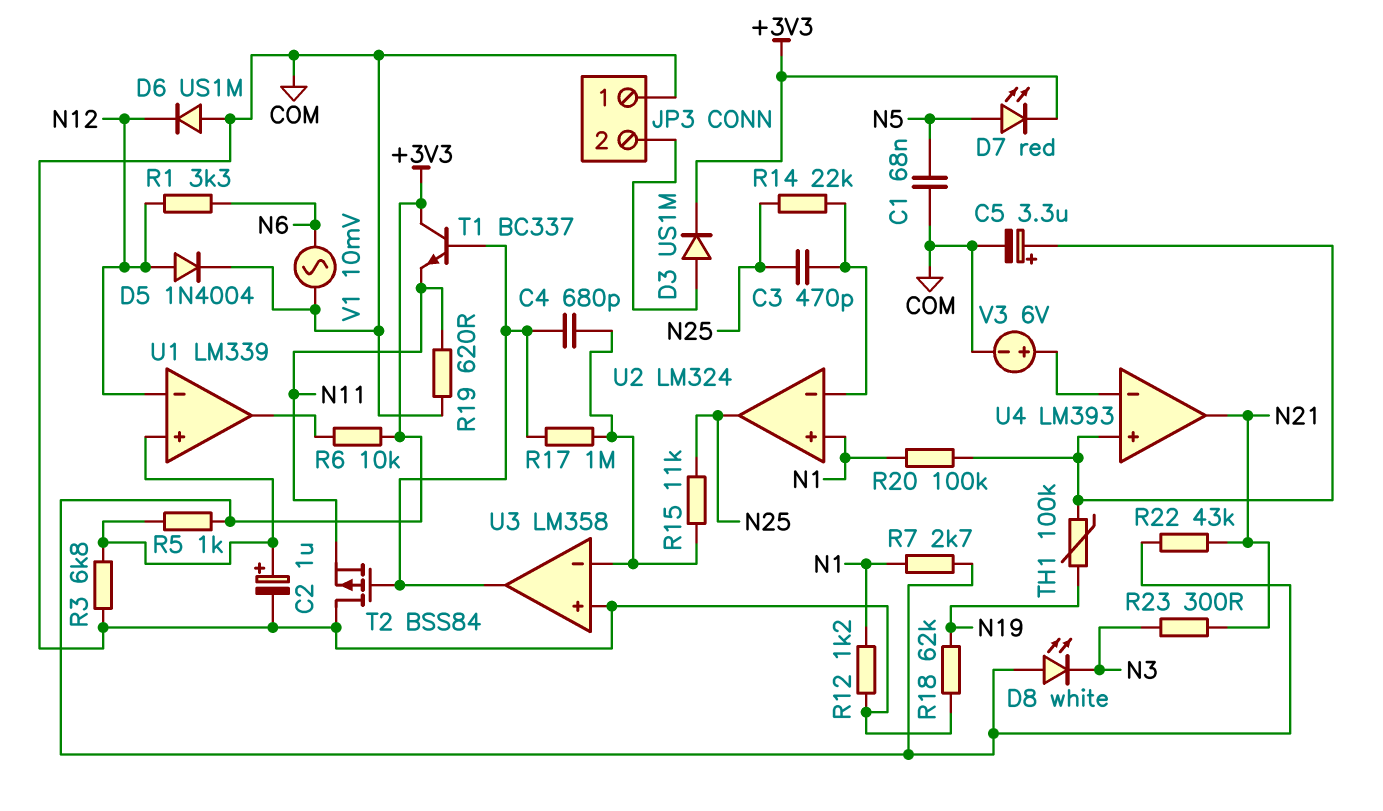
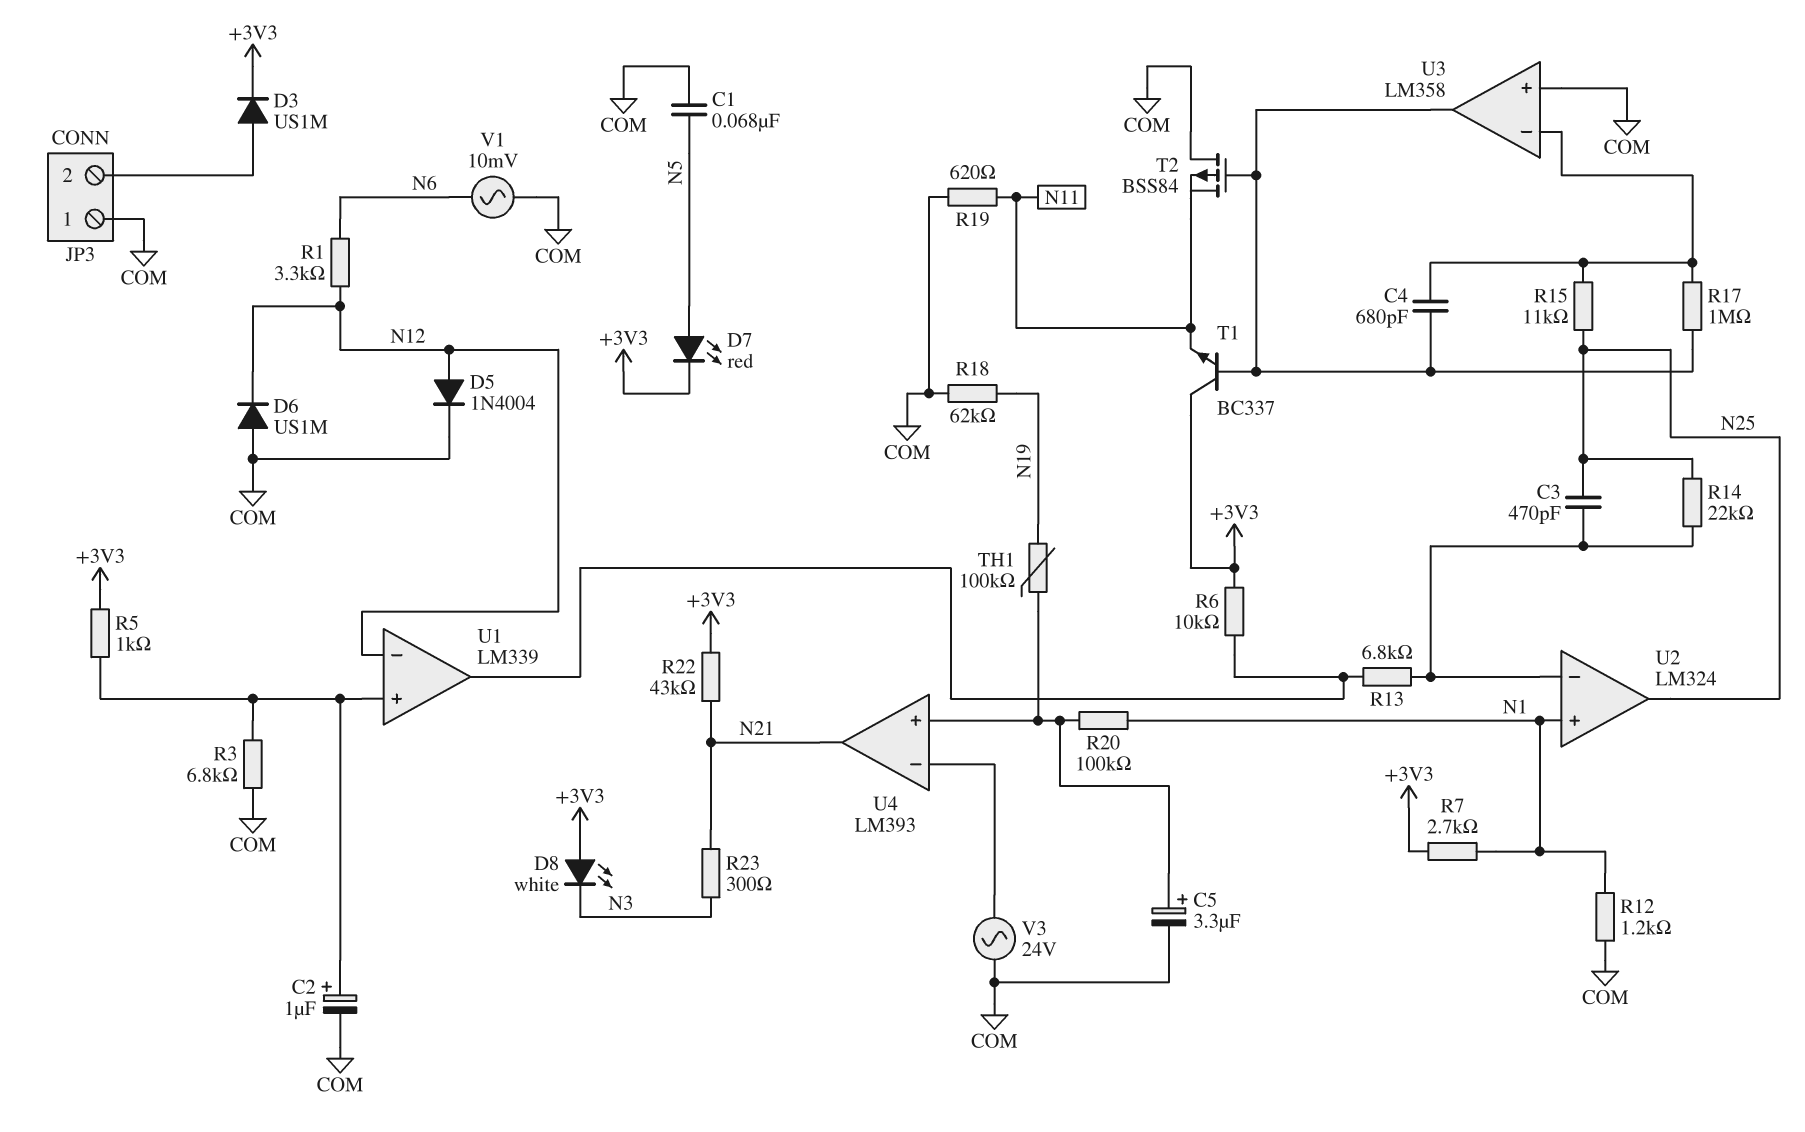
R13: none -> 6.8k (U1/out, U2/in-)
V3: 6V (plus U4/in-, minus COM) -> AC 24V (COM, U4/in-)

